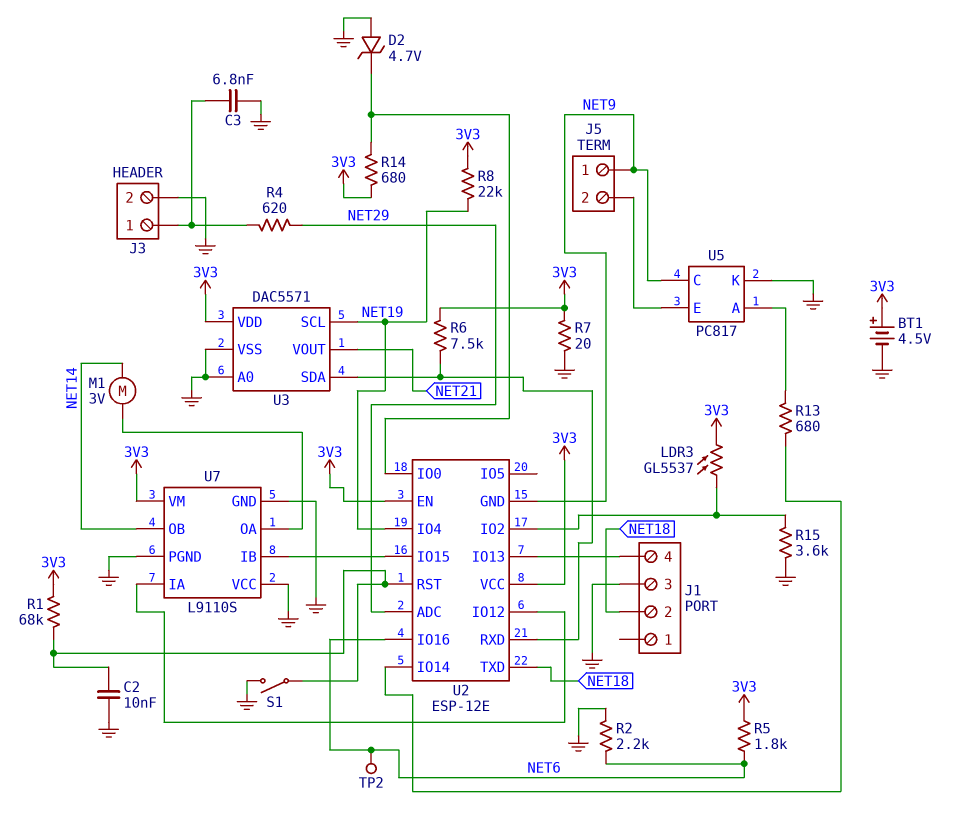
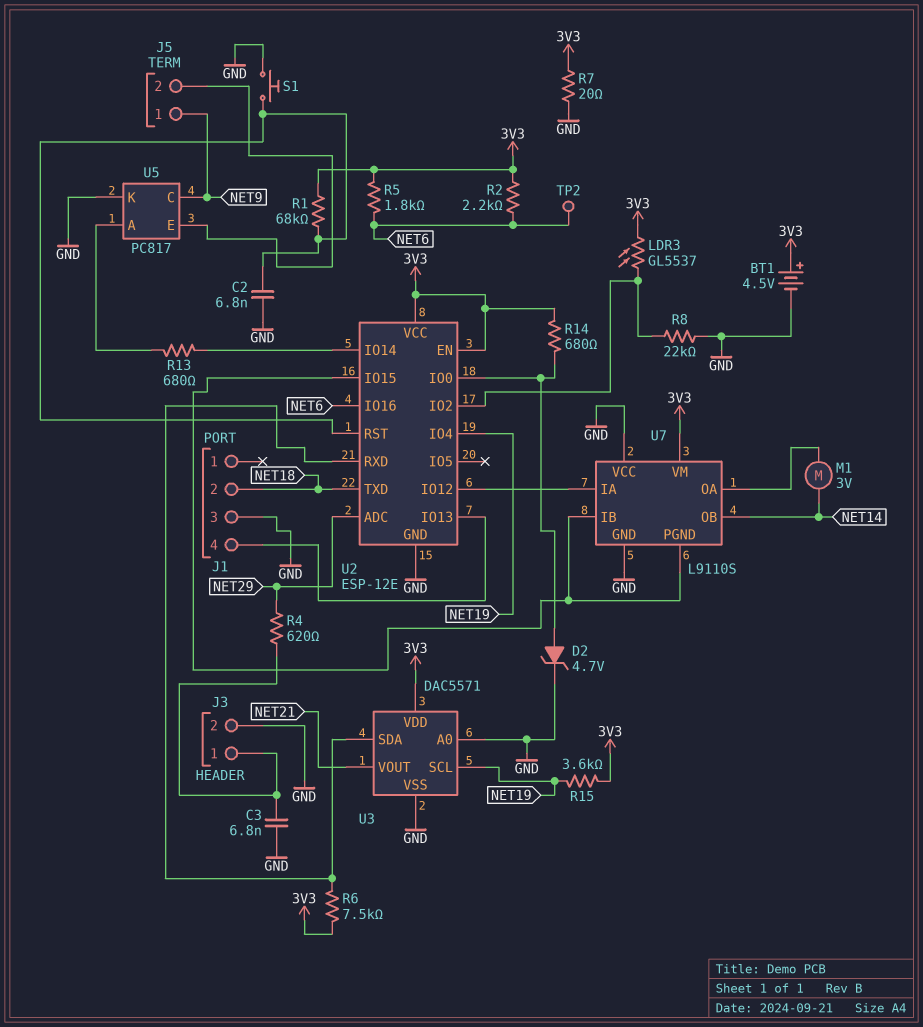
C2: 10nF (GND, U2/RST) -> 6.8nF (GND, U2/RST)
D2: zener 4.7V (A GND, K U2/IO0) -> zener 4.7V (A U2/IO0, K GND)
R2: 2.2k (GND, NET6) -> 2.2k (3V3, NET6)
R8: 22k (3V3, NET19) -> 22k (GND, U2/IO2)
R15: 3.6k (GND, U2/IO2) -> 3.6k (3V3, NET19)
S1: switch (GND, U2/RST) -> button (GND, U2/RST)
U2 pin GND: NET9 -> GND
U7 pin PGND: GND -> U2/IO15

